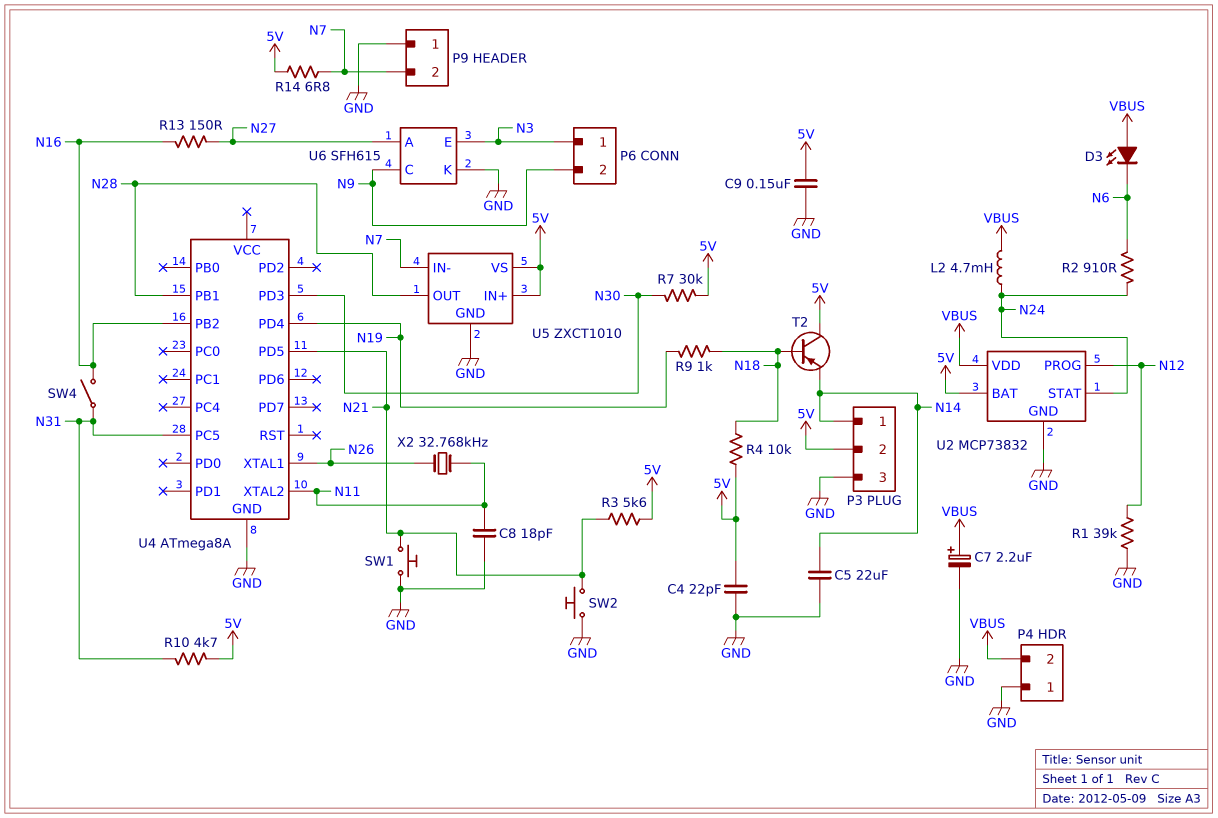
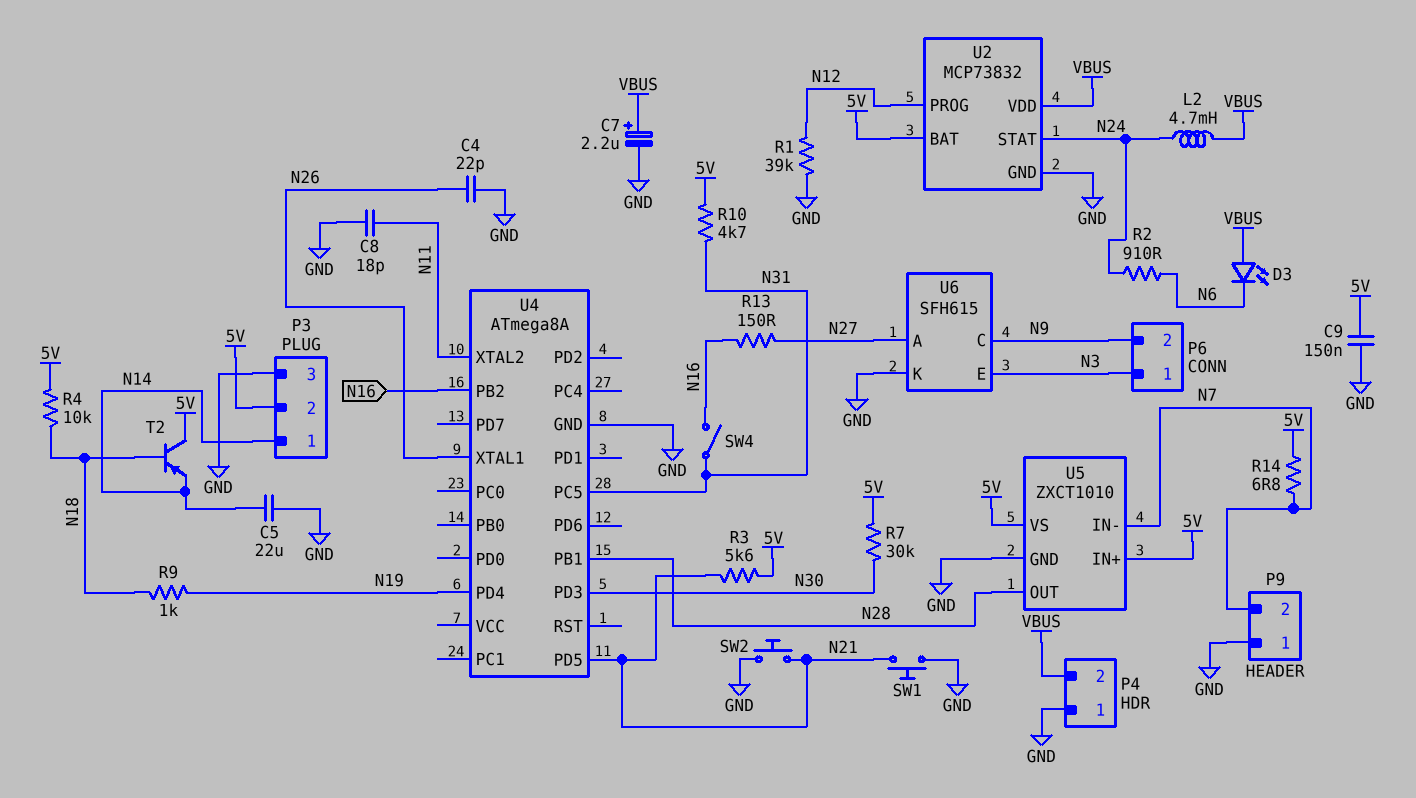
C4: 22pF (5V, GND) -> 22pF (GND, N26)
X2: 32.768kHz (N11, N26) -> none

